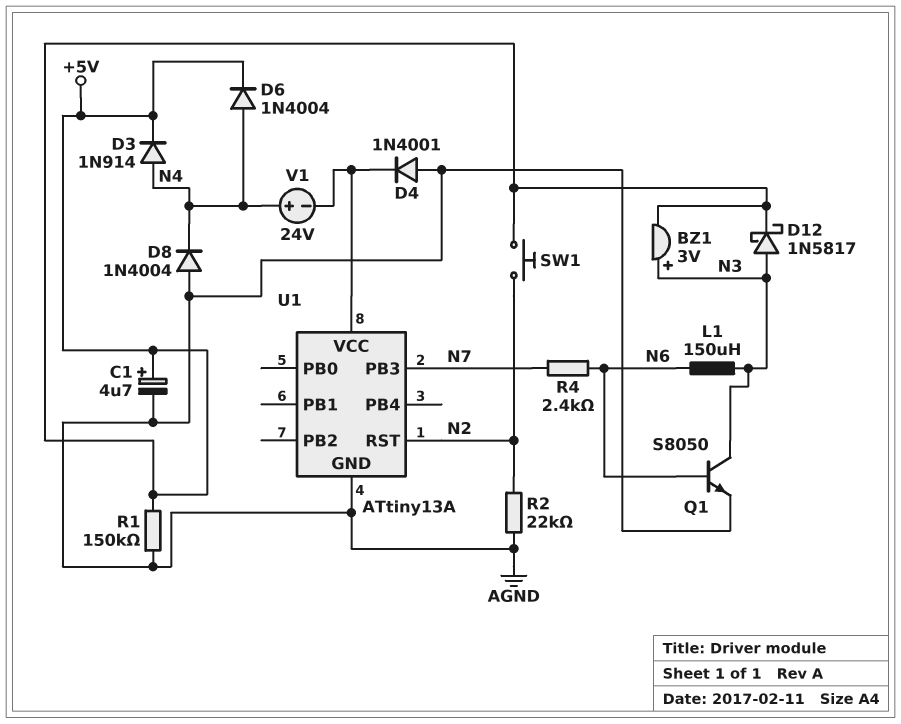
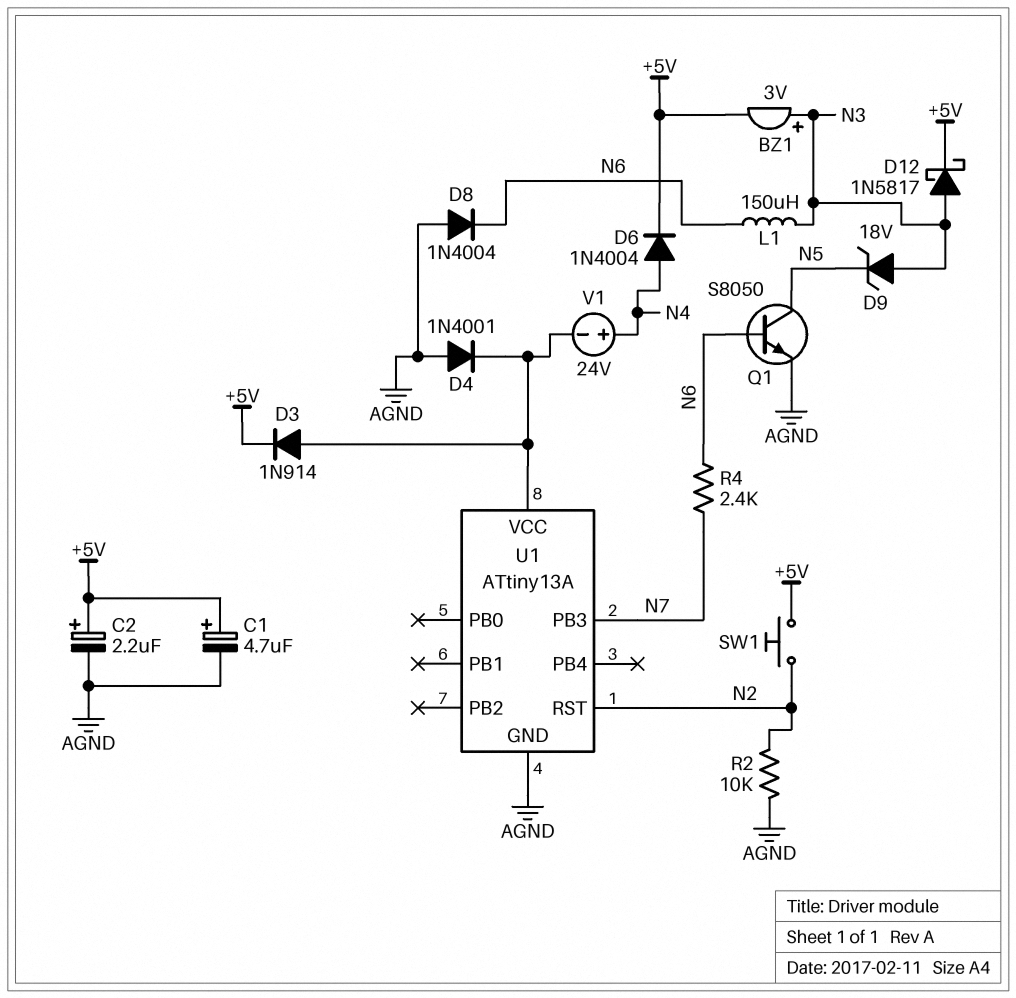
C2: none -> 2.2uF (plus +5V, minus AGND)
D3: diode 1N914 (A N4, K +5V) -> diode 1N914 (A U1/VCC, K +5V)
D8: diode 1N4004 (A AGND, K N4) -> diode 1N4004 (A AGND, K N6)
D9: none -> zener 18V (A N3, K N5)
Q1: NPN S8050 (B N6, C N3, E AGND) -> NPN S8050 (B N6, C N5, E AGND)
R1: 150k (+5V, AGND) -> none
R2: 22k (AGND, N2) -> 10k (AGND, N2)

